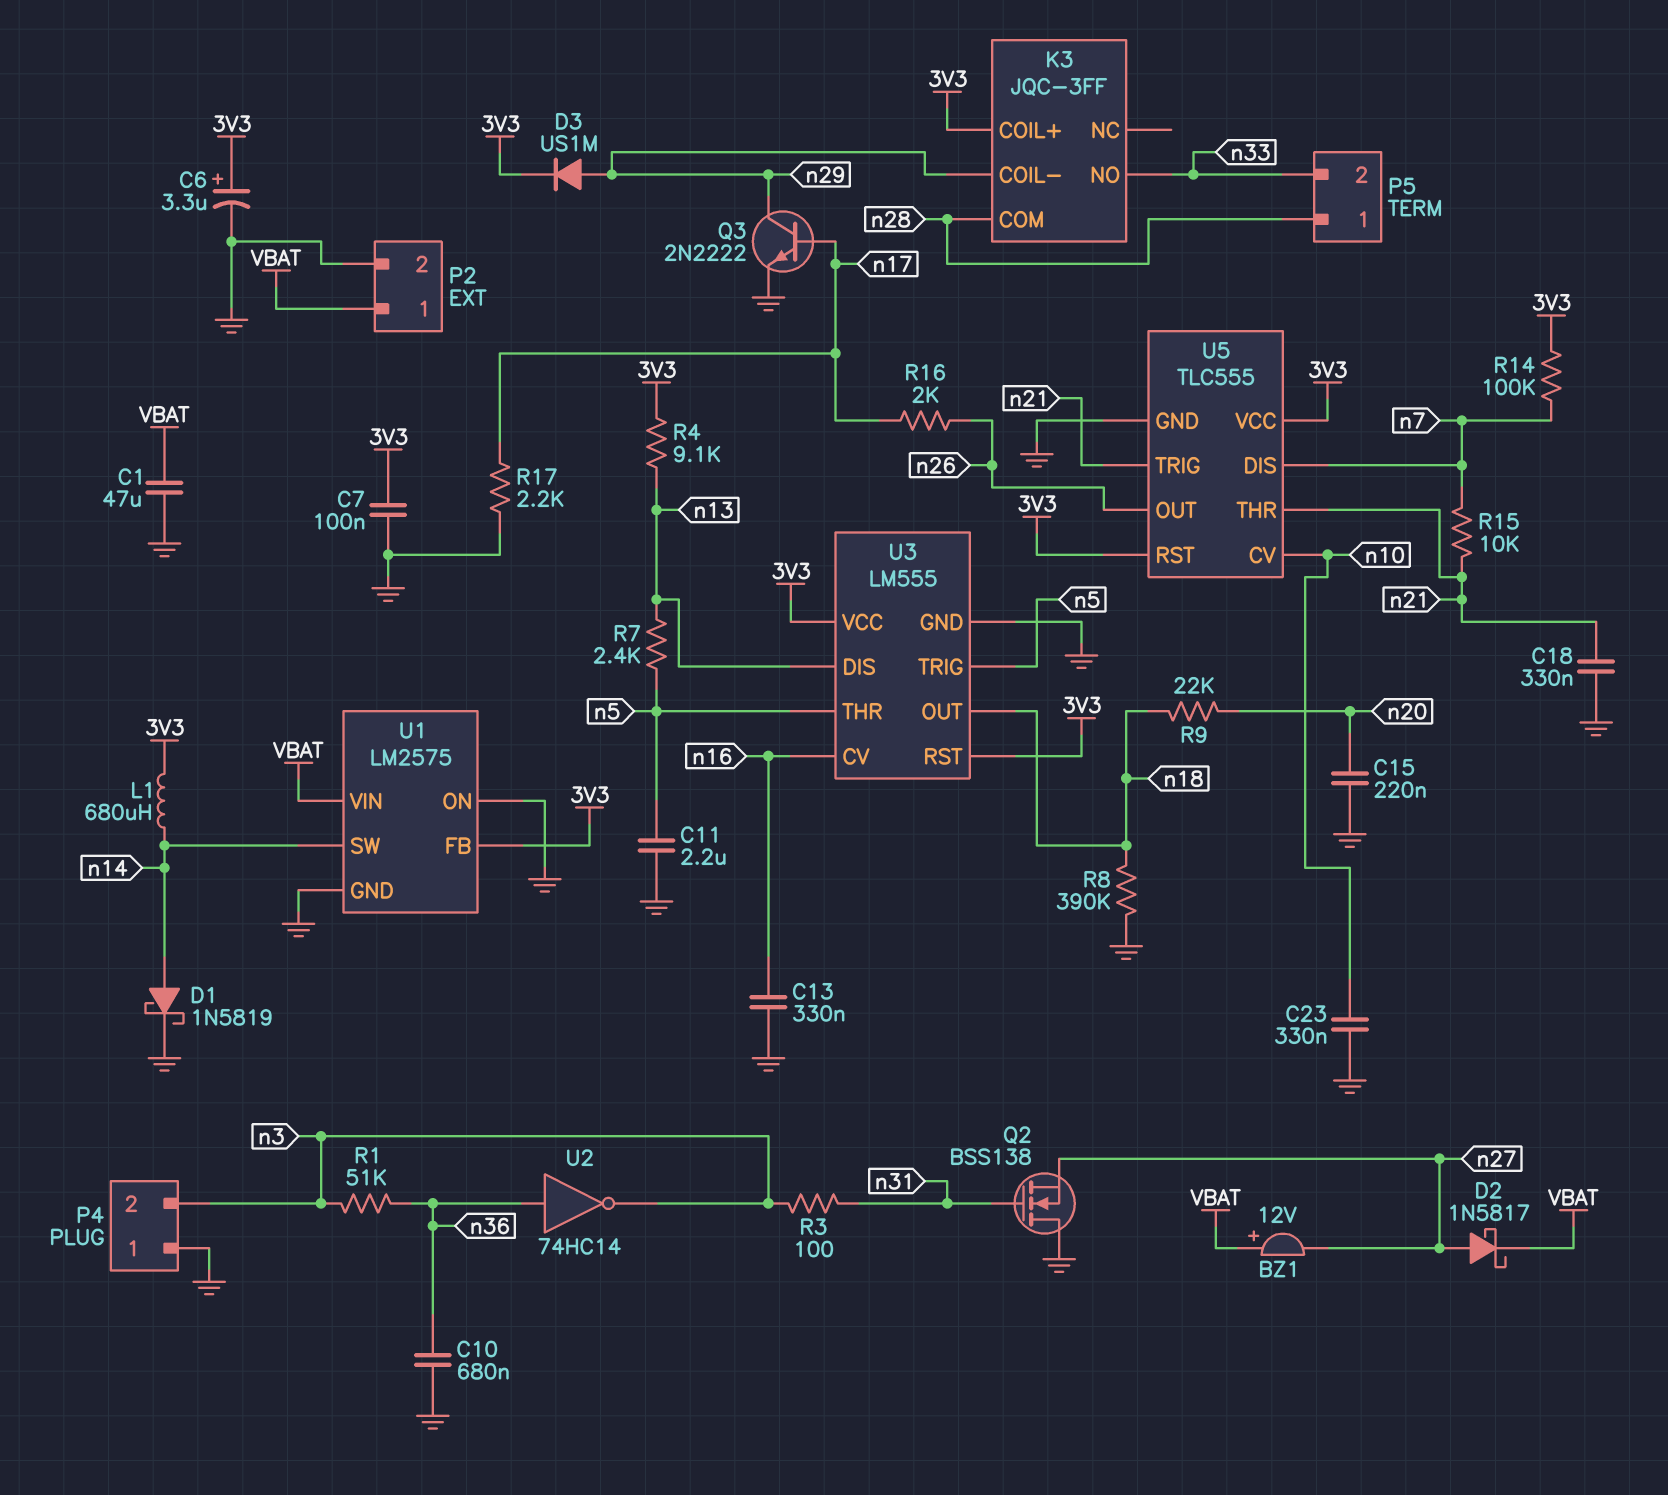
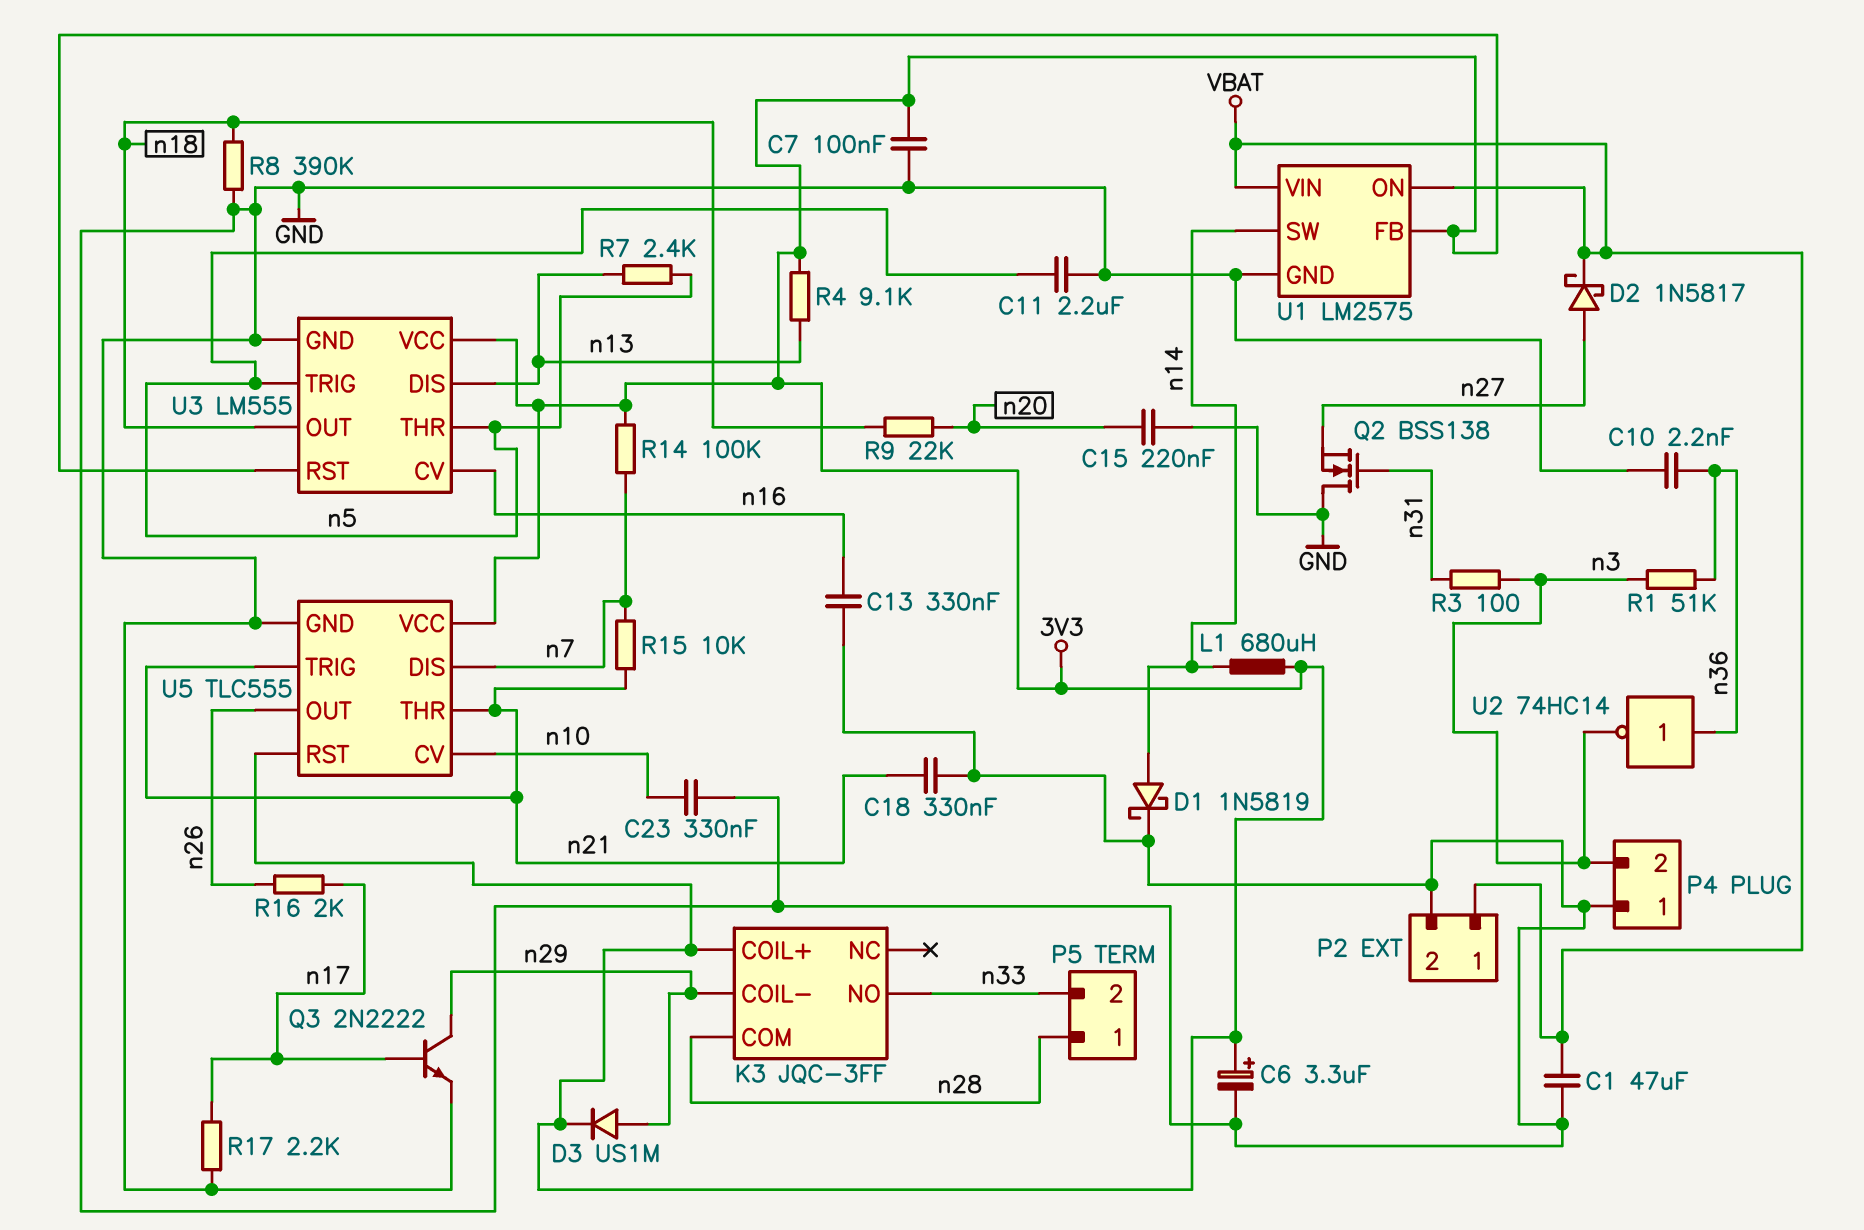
BZ1: buzzer 12V (plus VBAT, minus n27) -> none
C10: 680nF (GND, n36) -> 2.2nF (GND, n36)
U1 pin ON: GND -> VBAT

